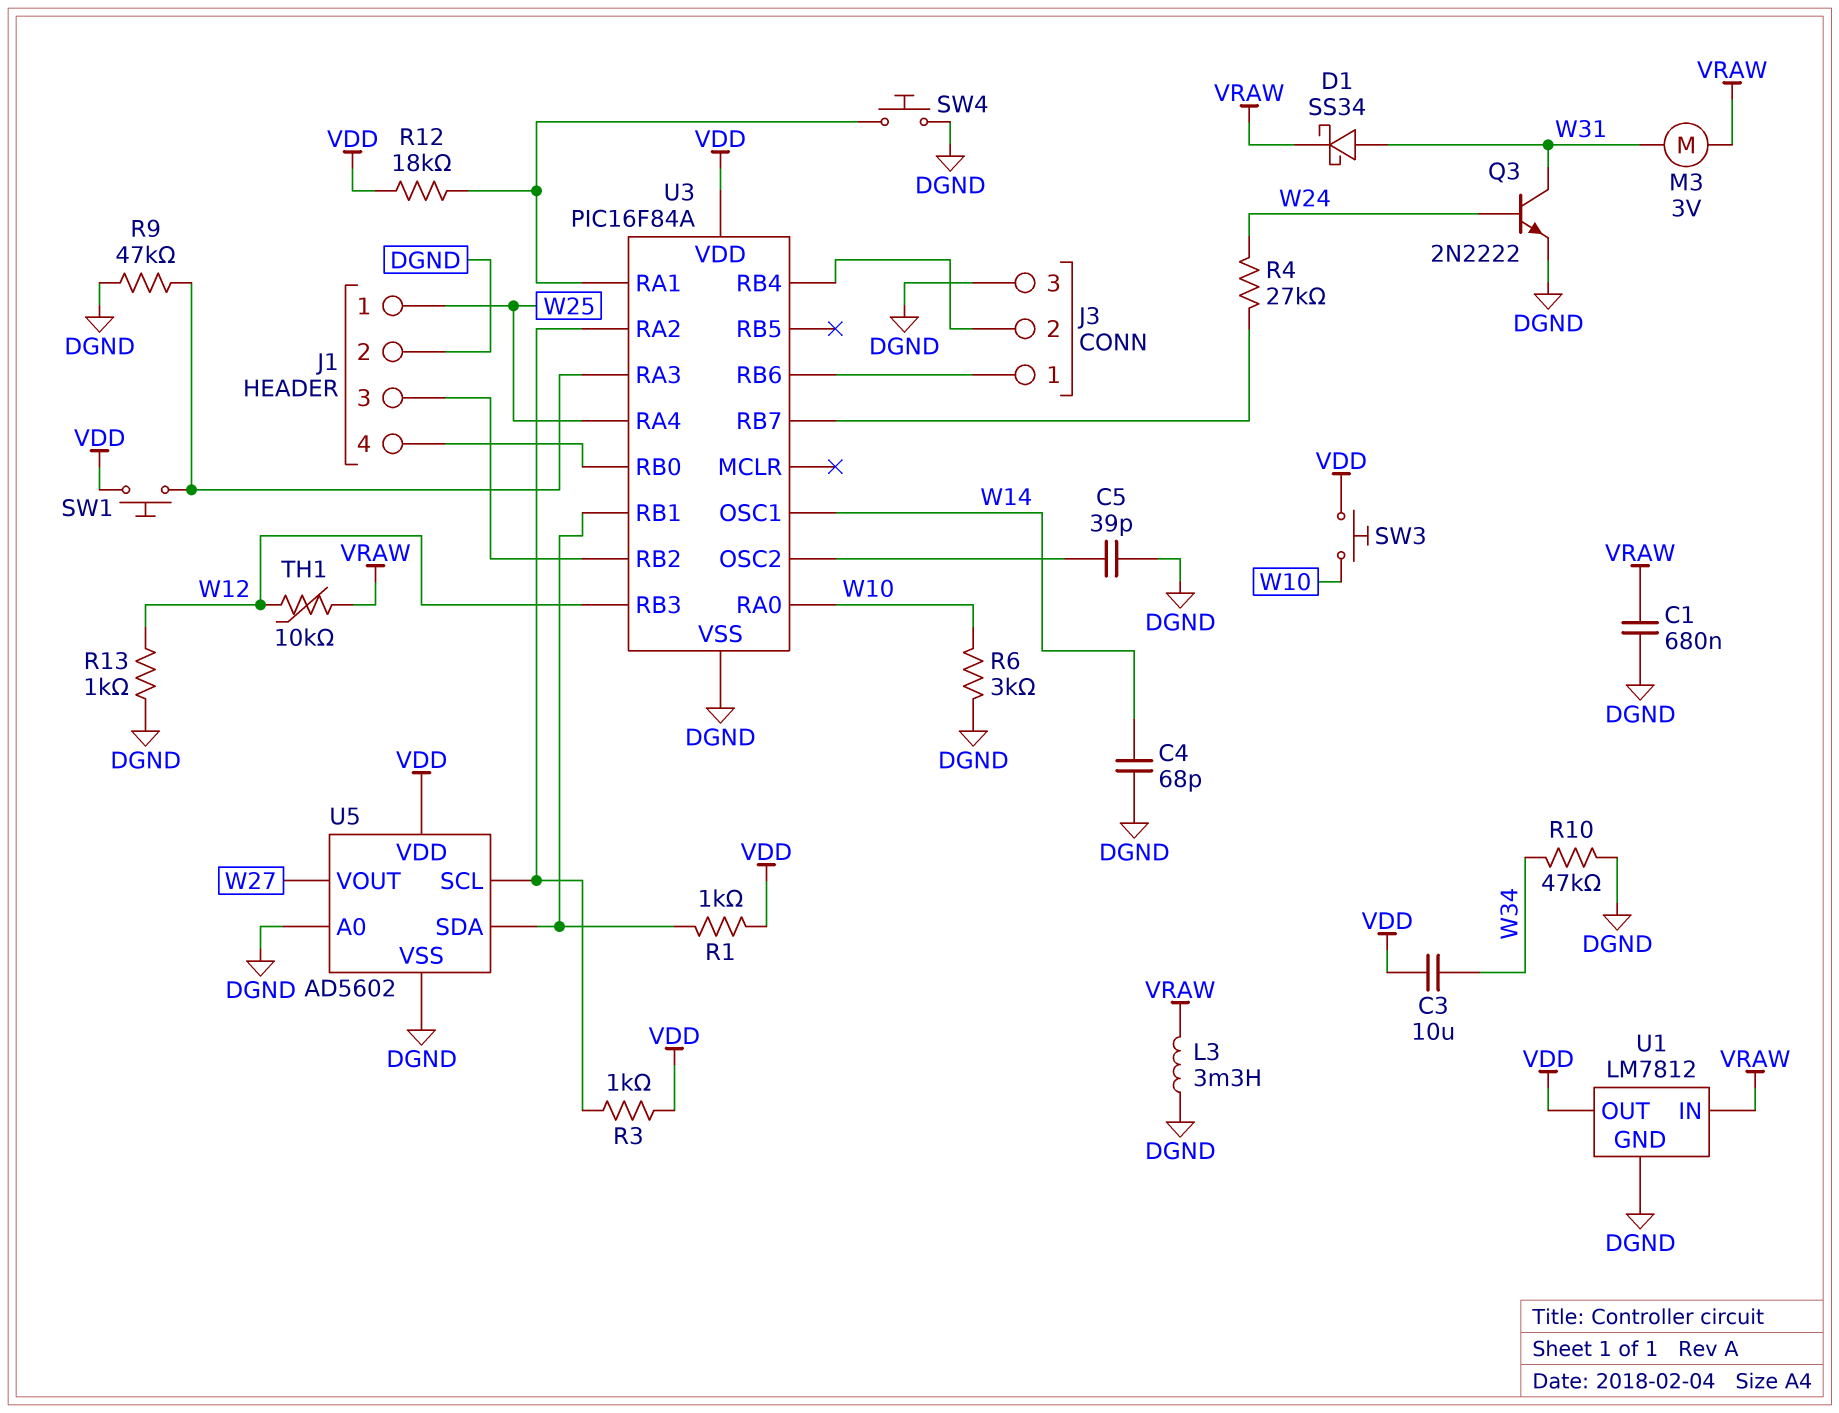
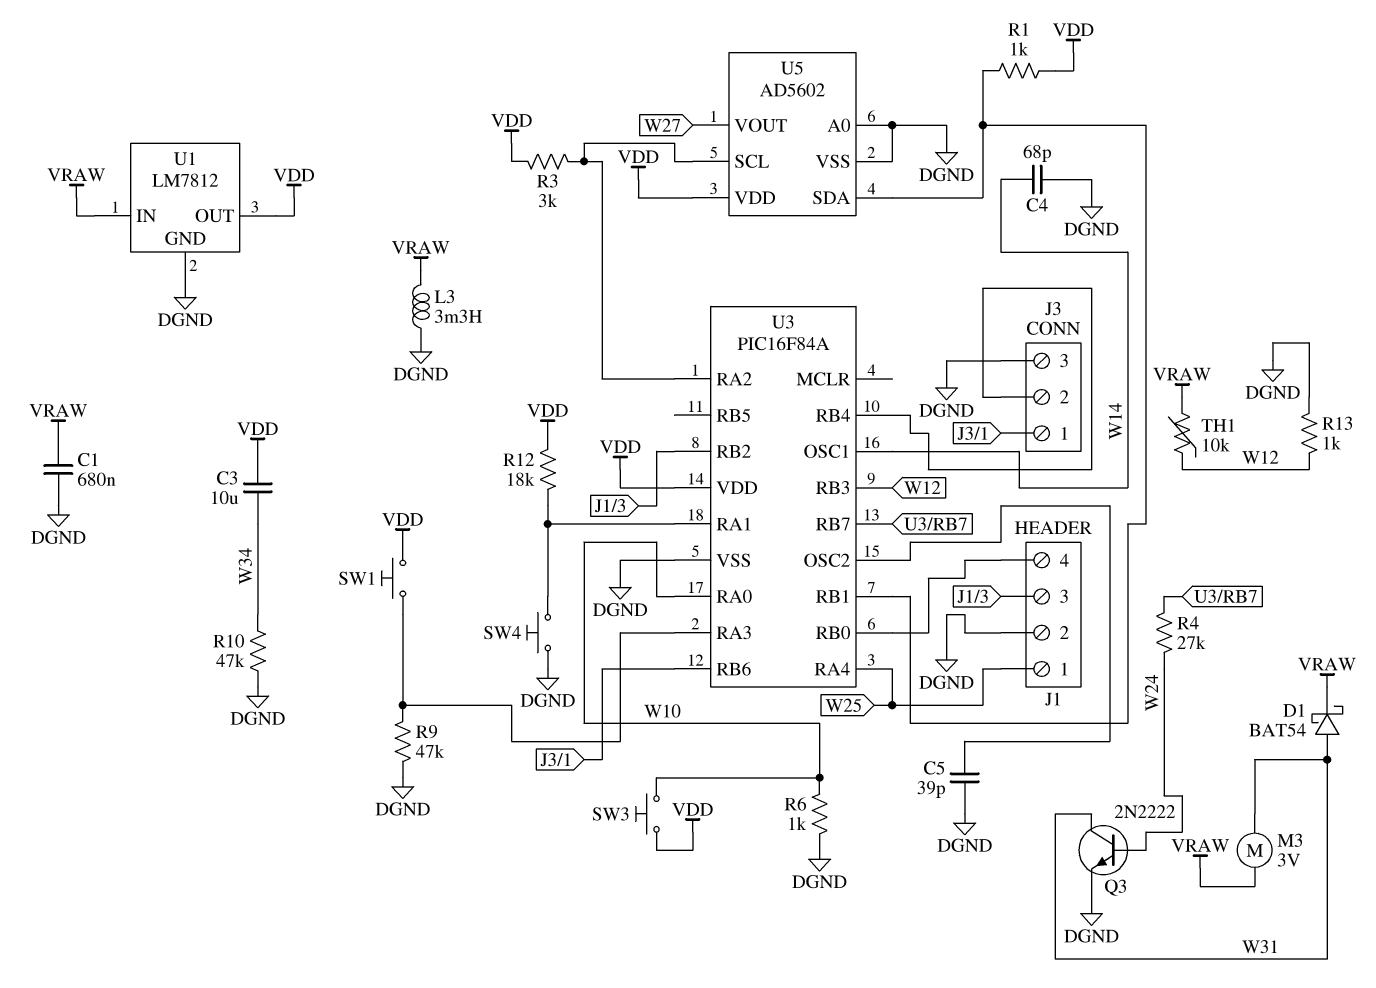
D1: schottky SS34 (A W31, K VRAW) -> schottky BAT54 (A W31, K VRAW)
R3: 1k (U3/RA2, VDD) -> 3k (U3/RA2, VDD)
R6: 3k (DGND, W10) -> 1k (DGND, W10)

